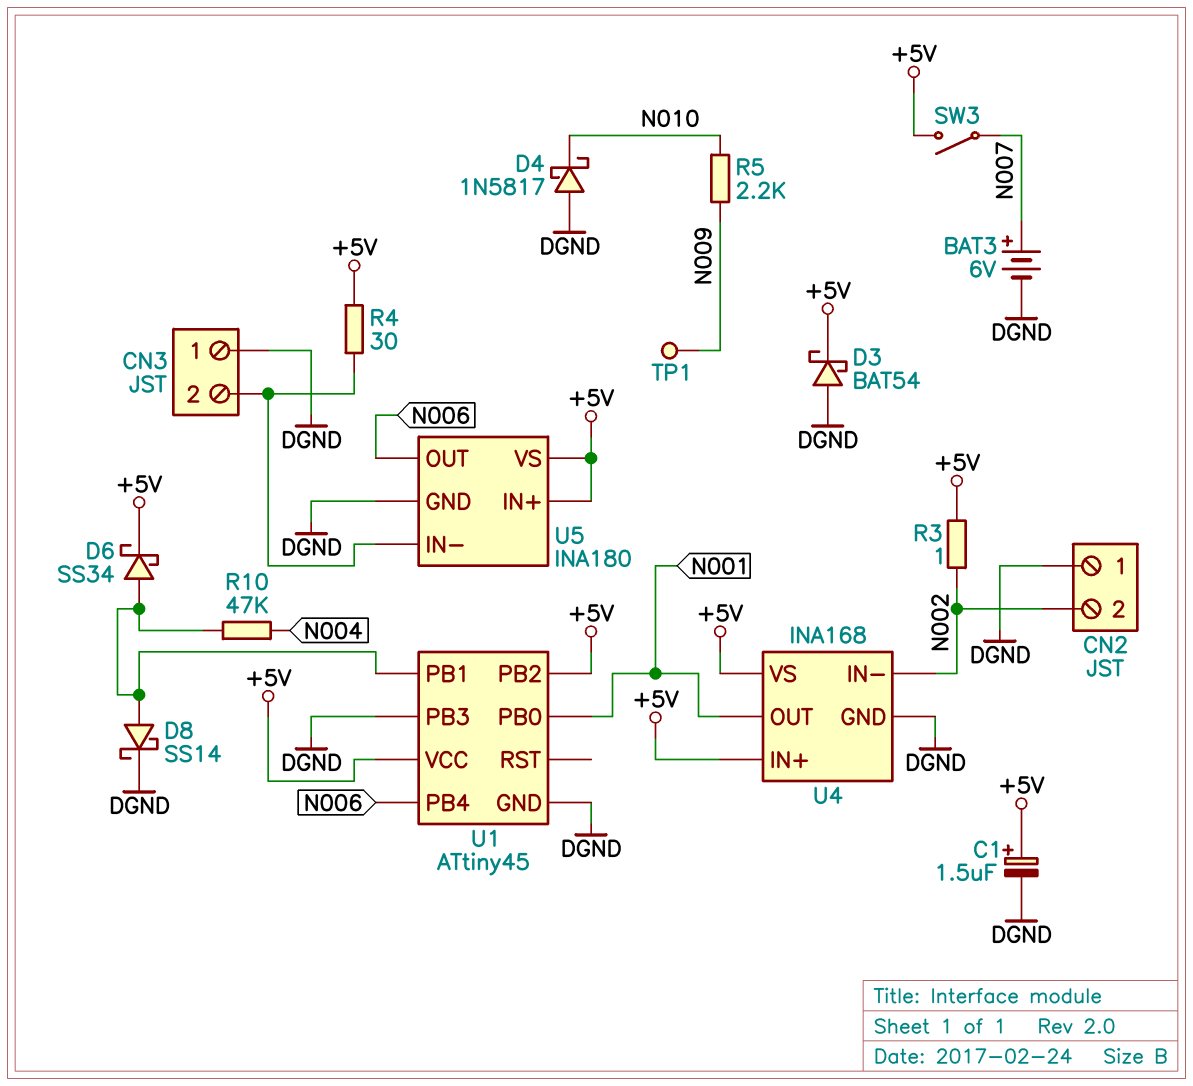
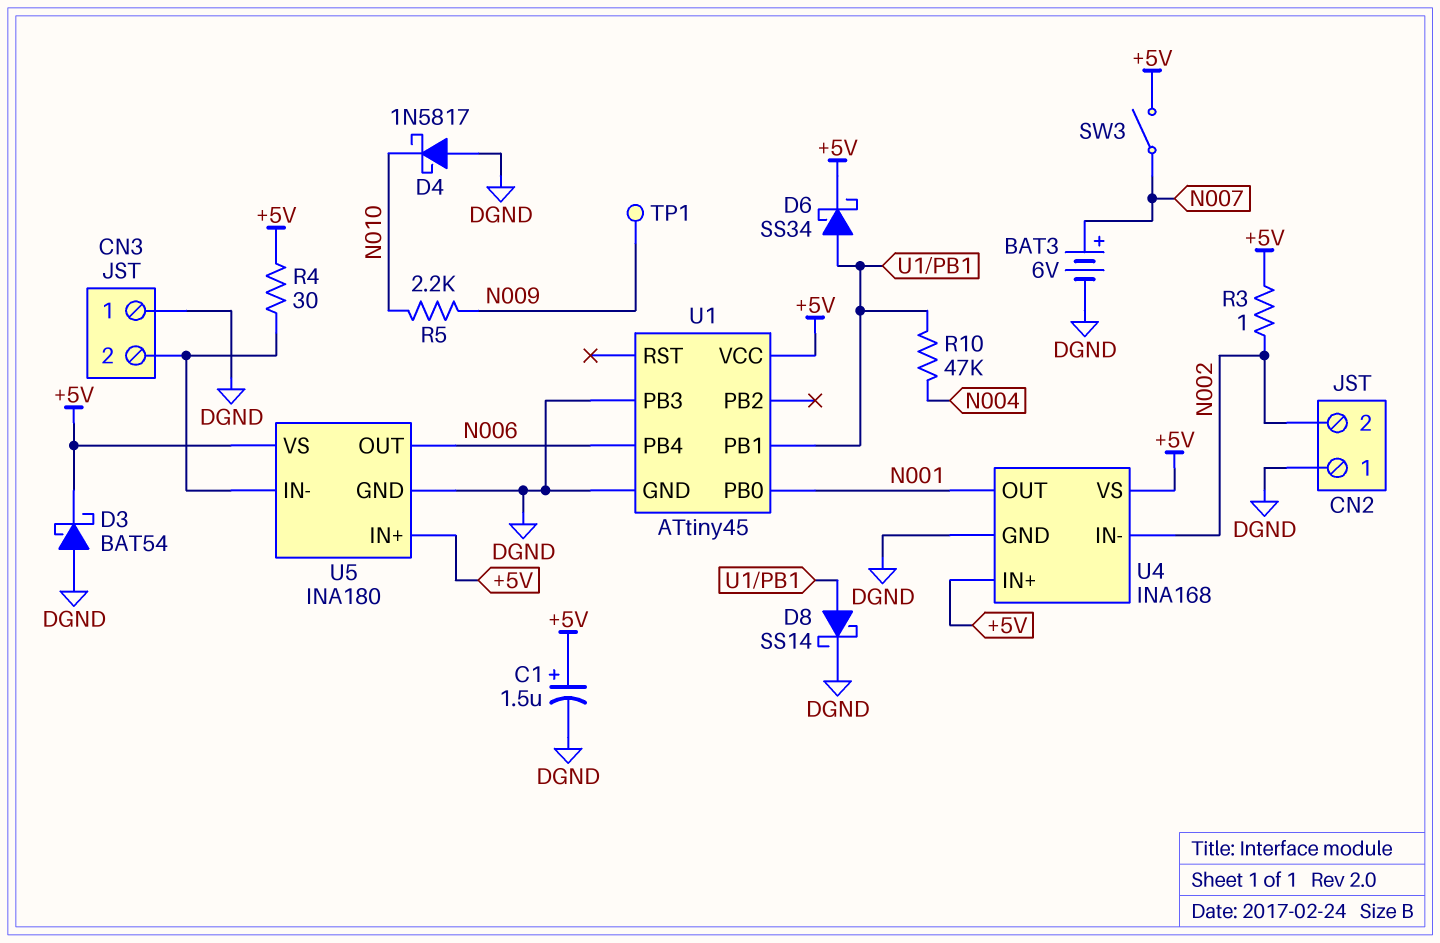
U1 pin PB2: +5V -> none

